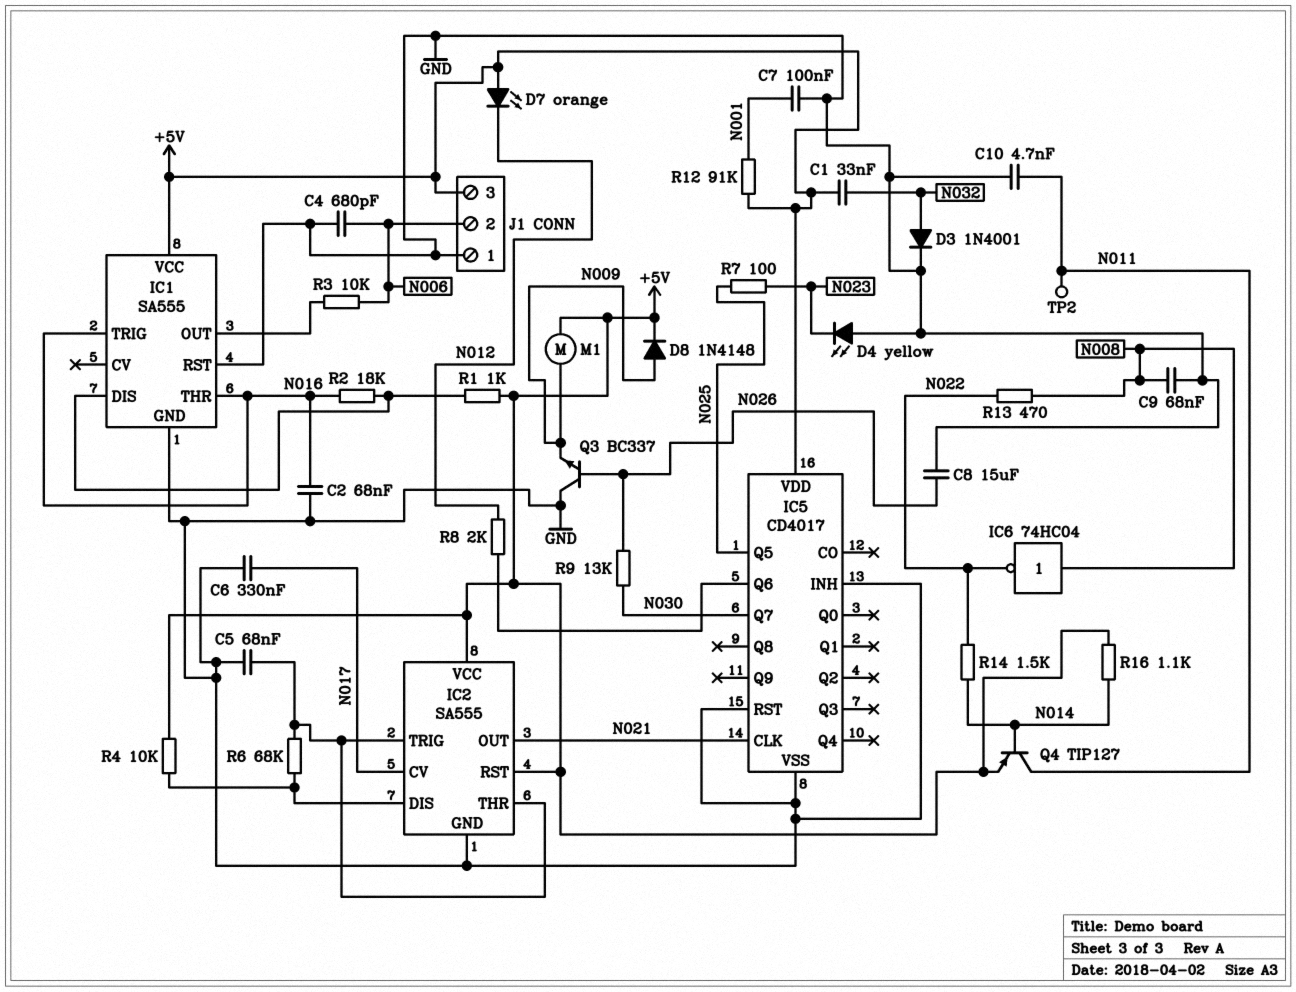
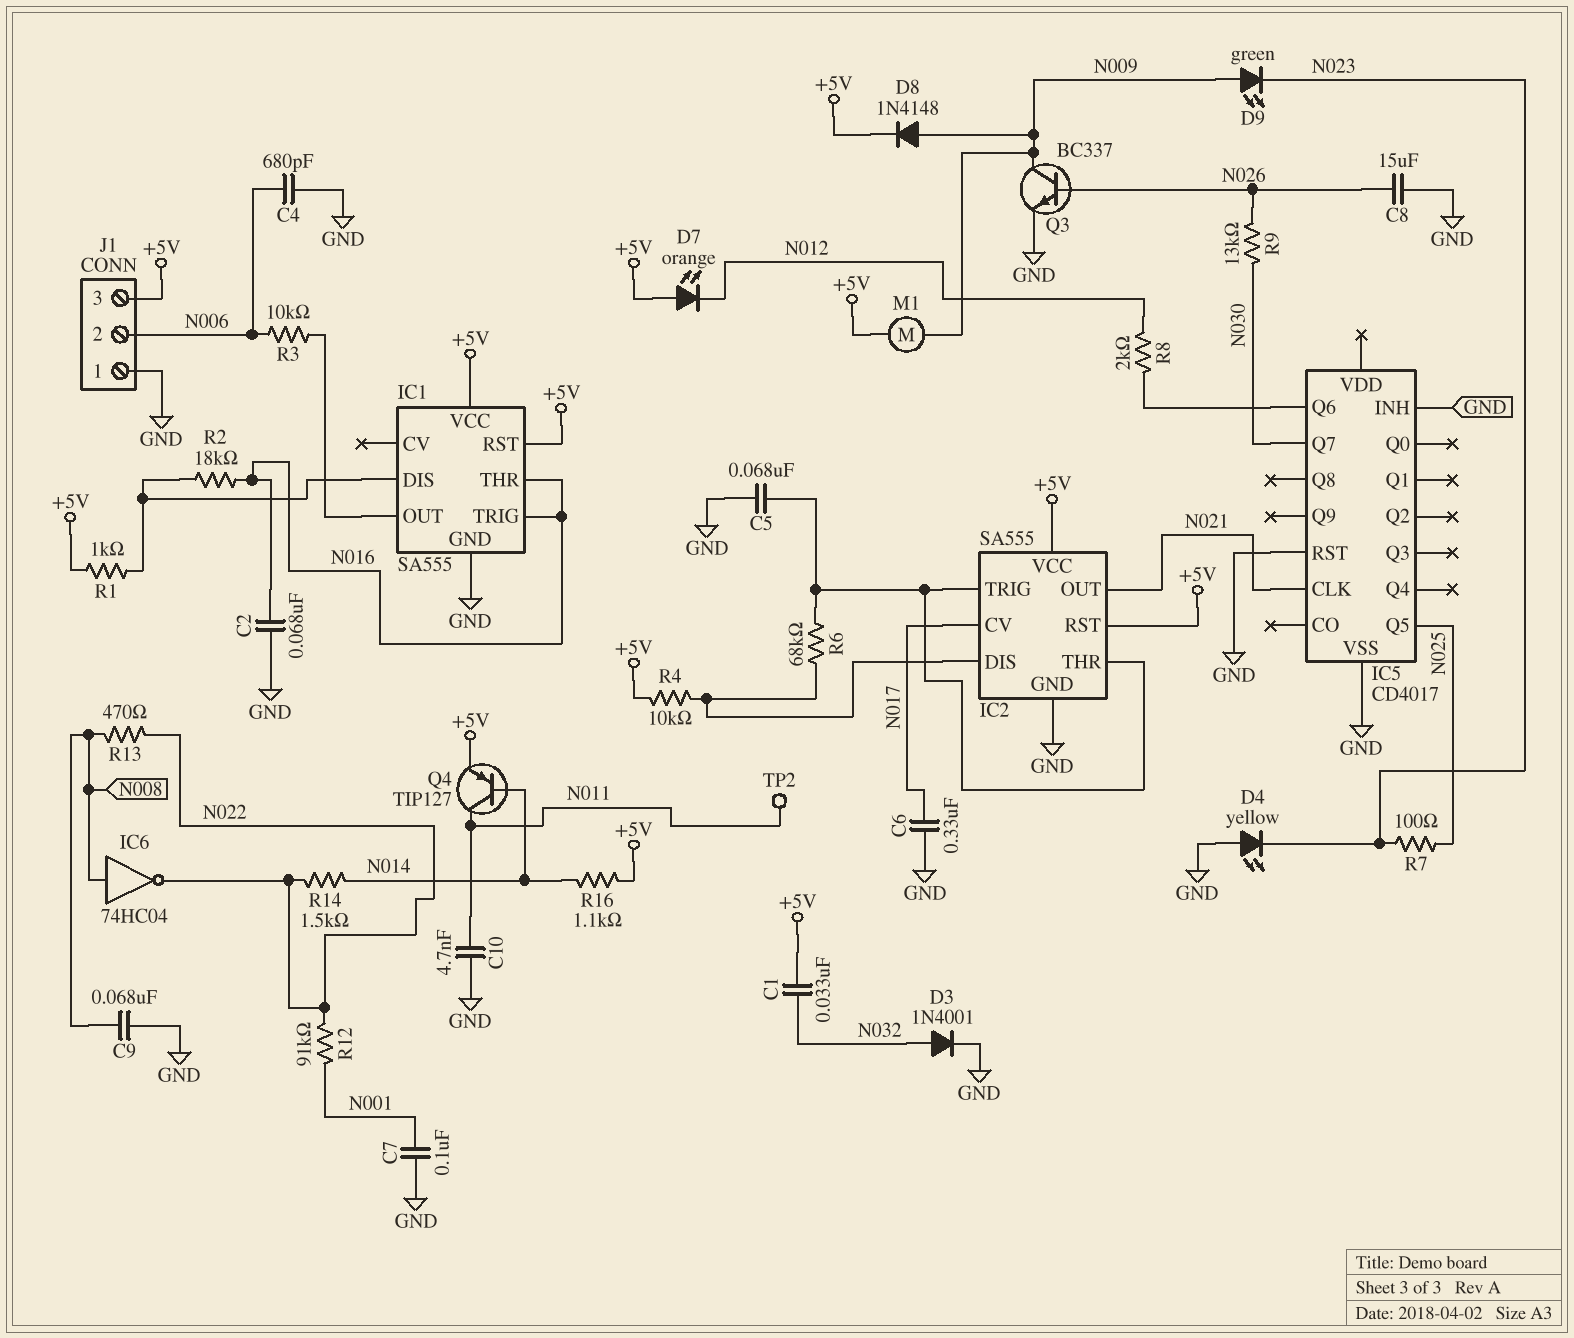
D9: none -> LED green (A N009, K N023)
IC1 pin RST: GND -> +5V
IC5 pin VDD: +5V -> none
Q3: NPN BC337 (B N026, C GND, E N009) -> NPN BC337 (B N026, C N009, E GND)
R12: 91k (+5V, N001) -> 91k (N001, N022)

